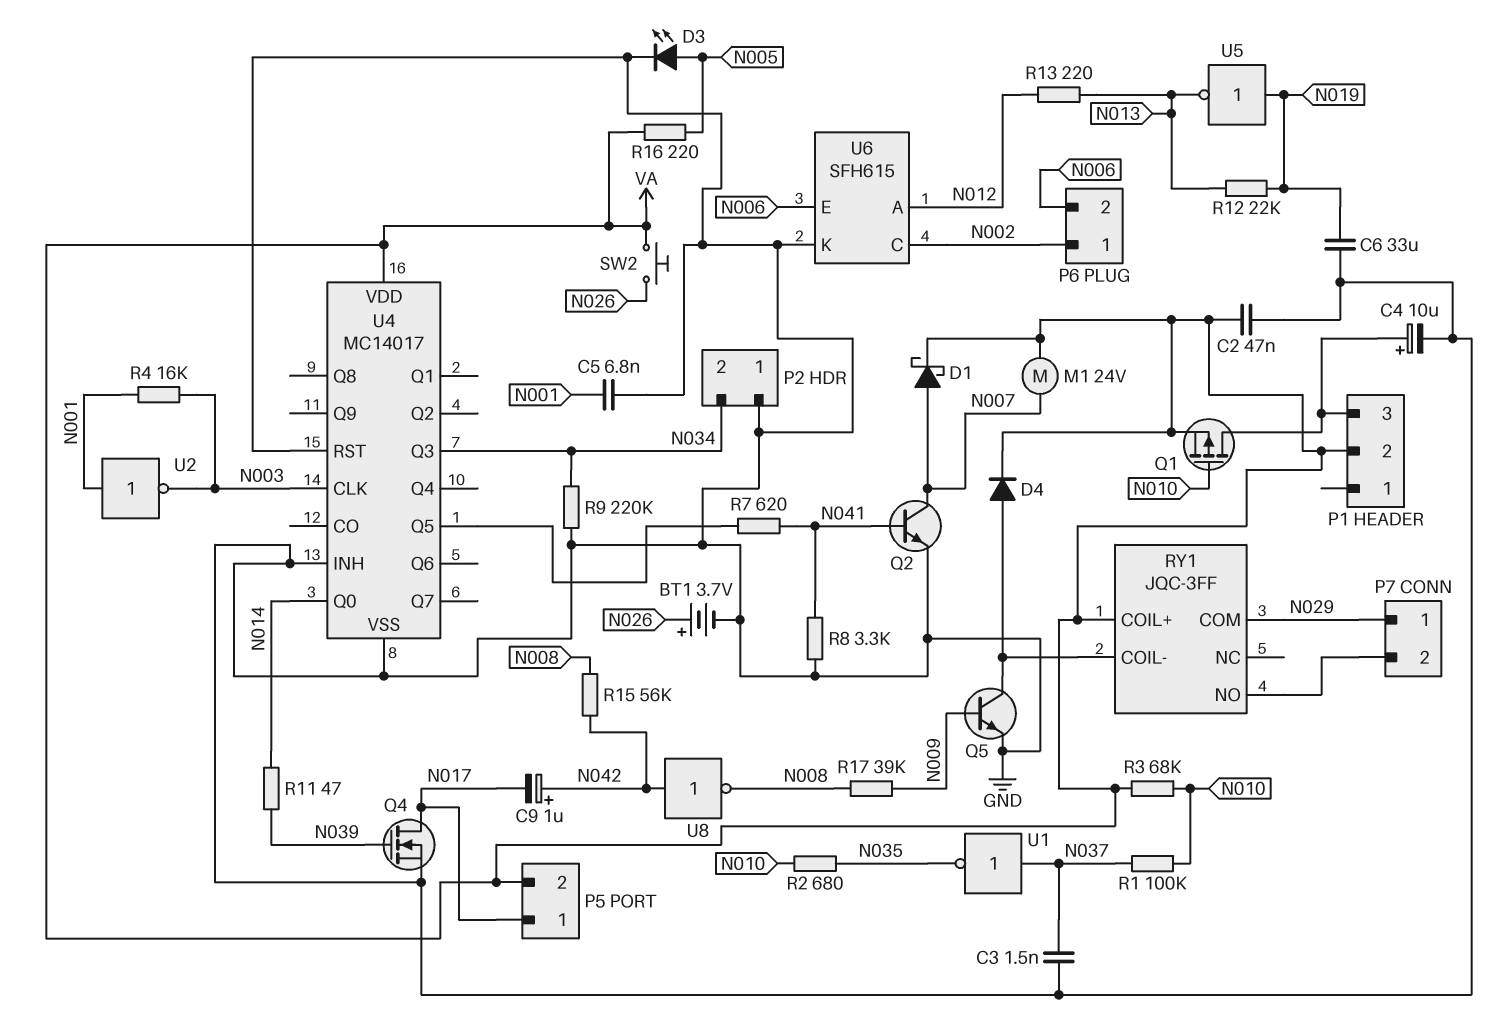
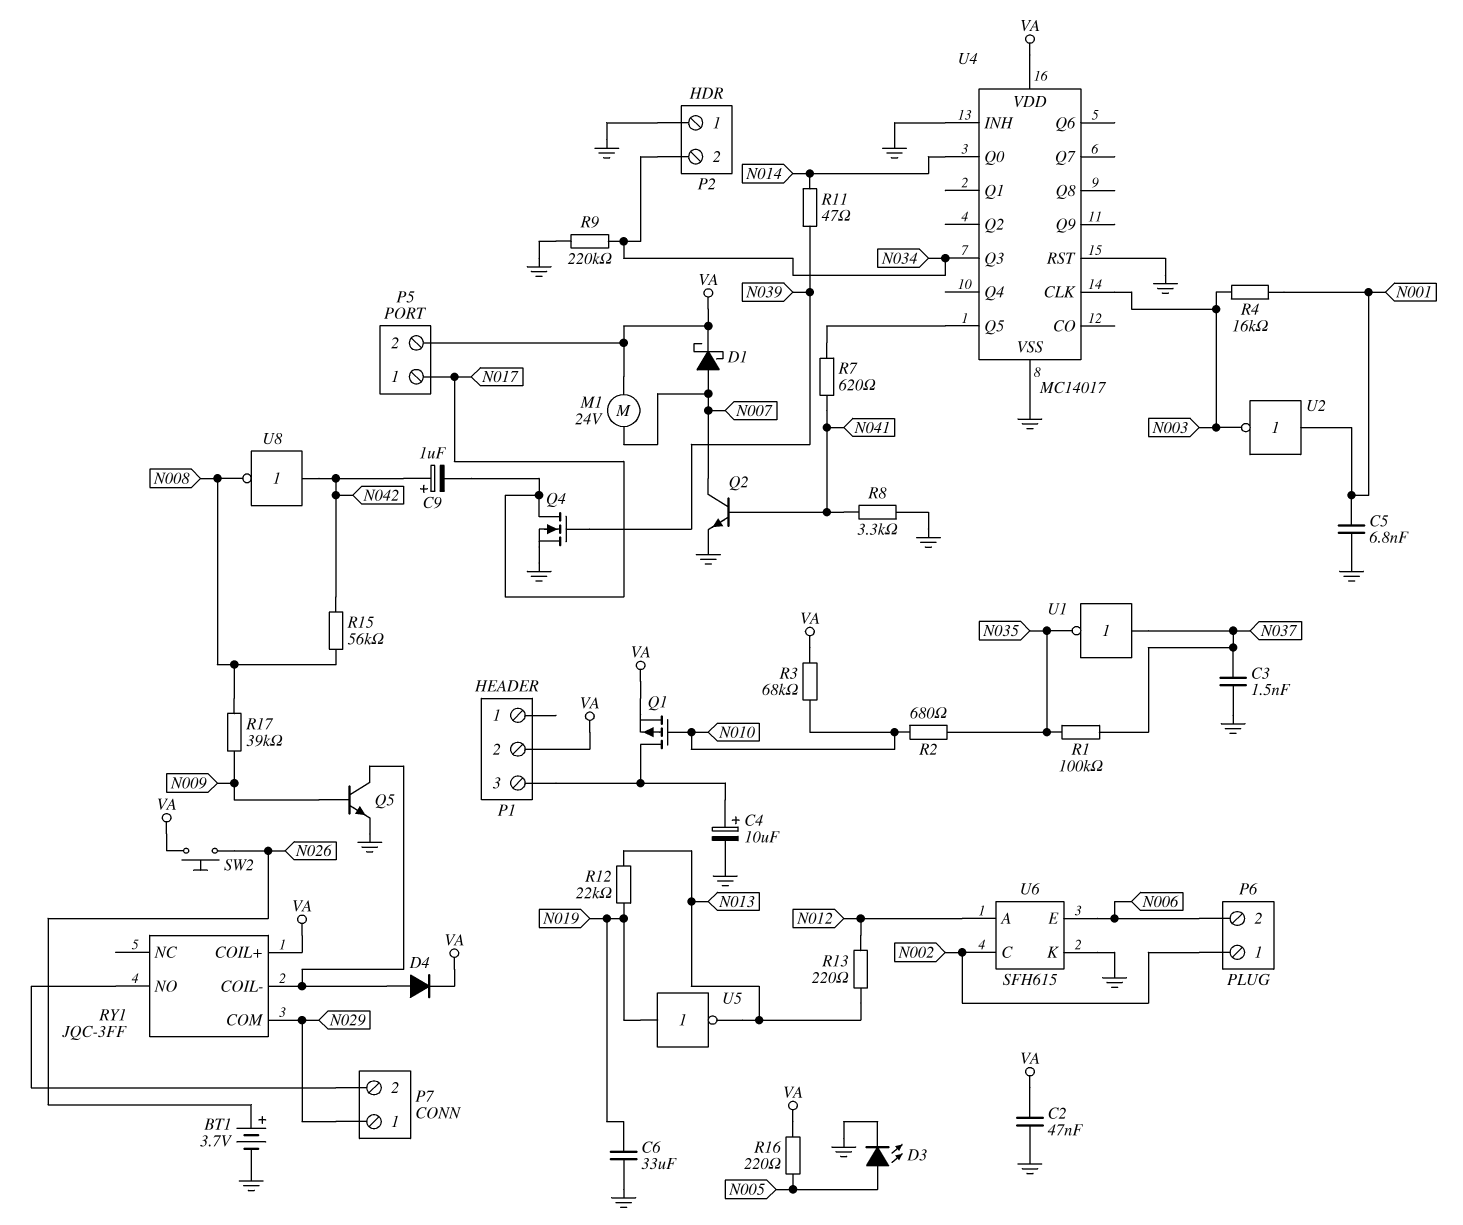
R1: 100k (N010, N037) -> 100k (N035, N037)

